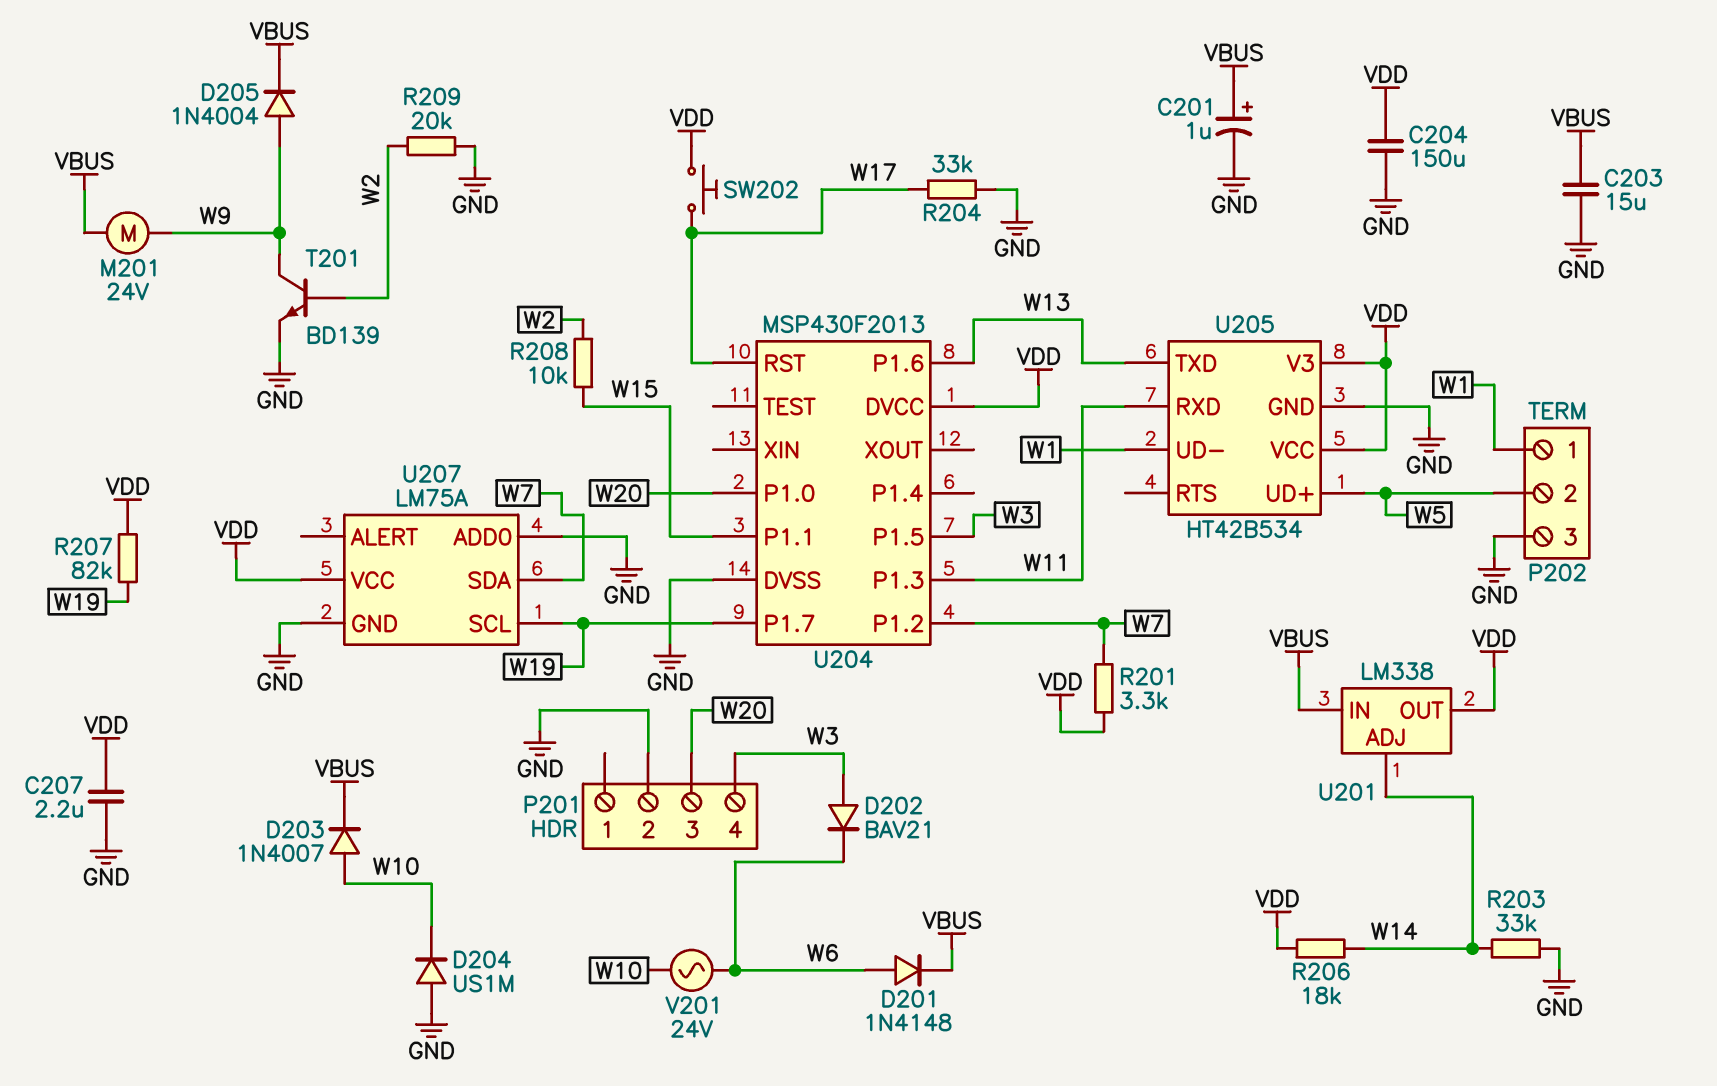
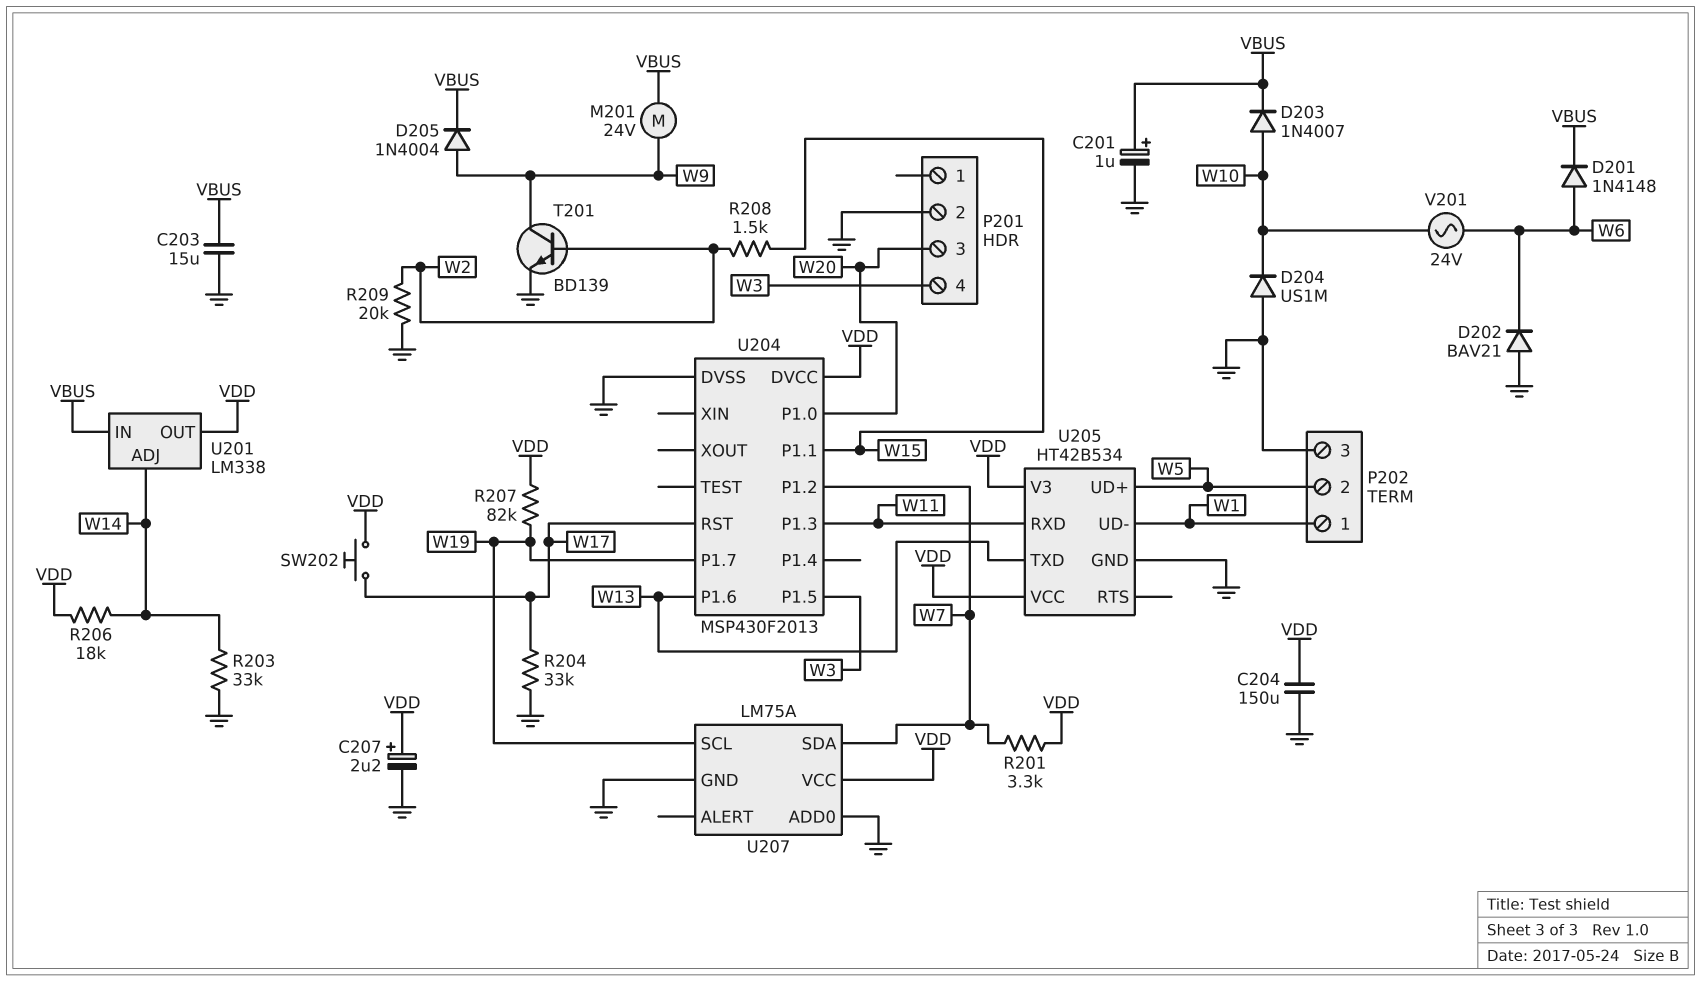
C207: 2.2uF (GND, VDD) -> 2.2uF (plus VDD, minus GND)
D202: diode BAV21 (A W3, K W6) -> diode BAV21 (A GND, K W6)
R208: 10k (W2, W15) -> 1.5k (W2, W15)

